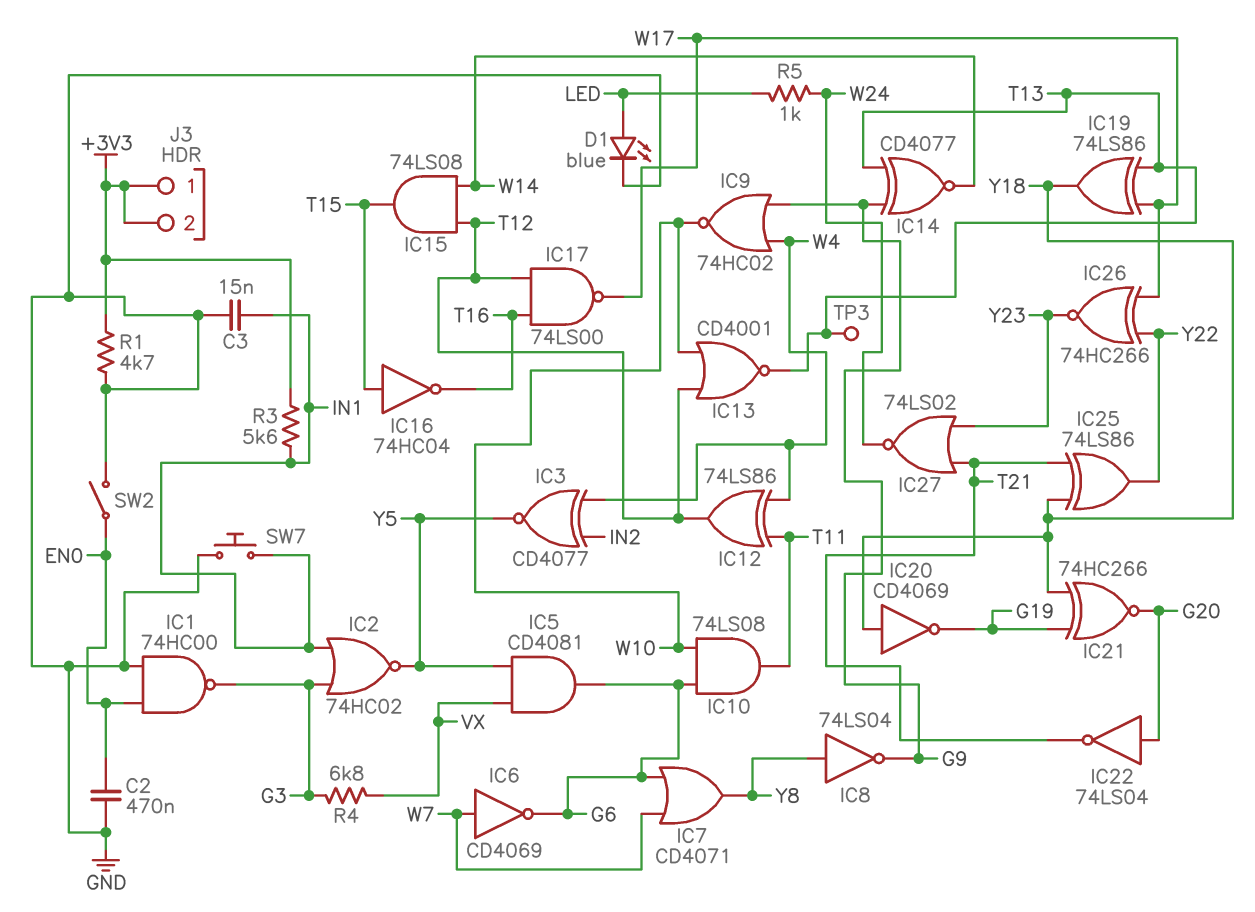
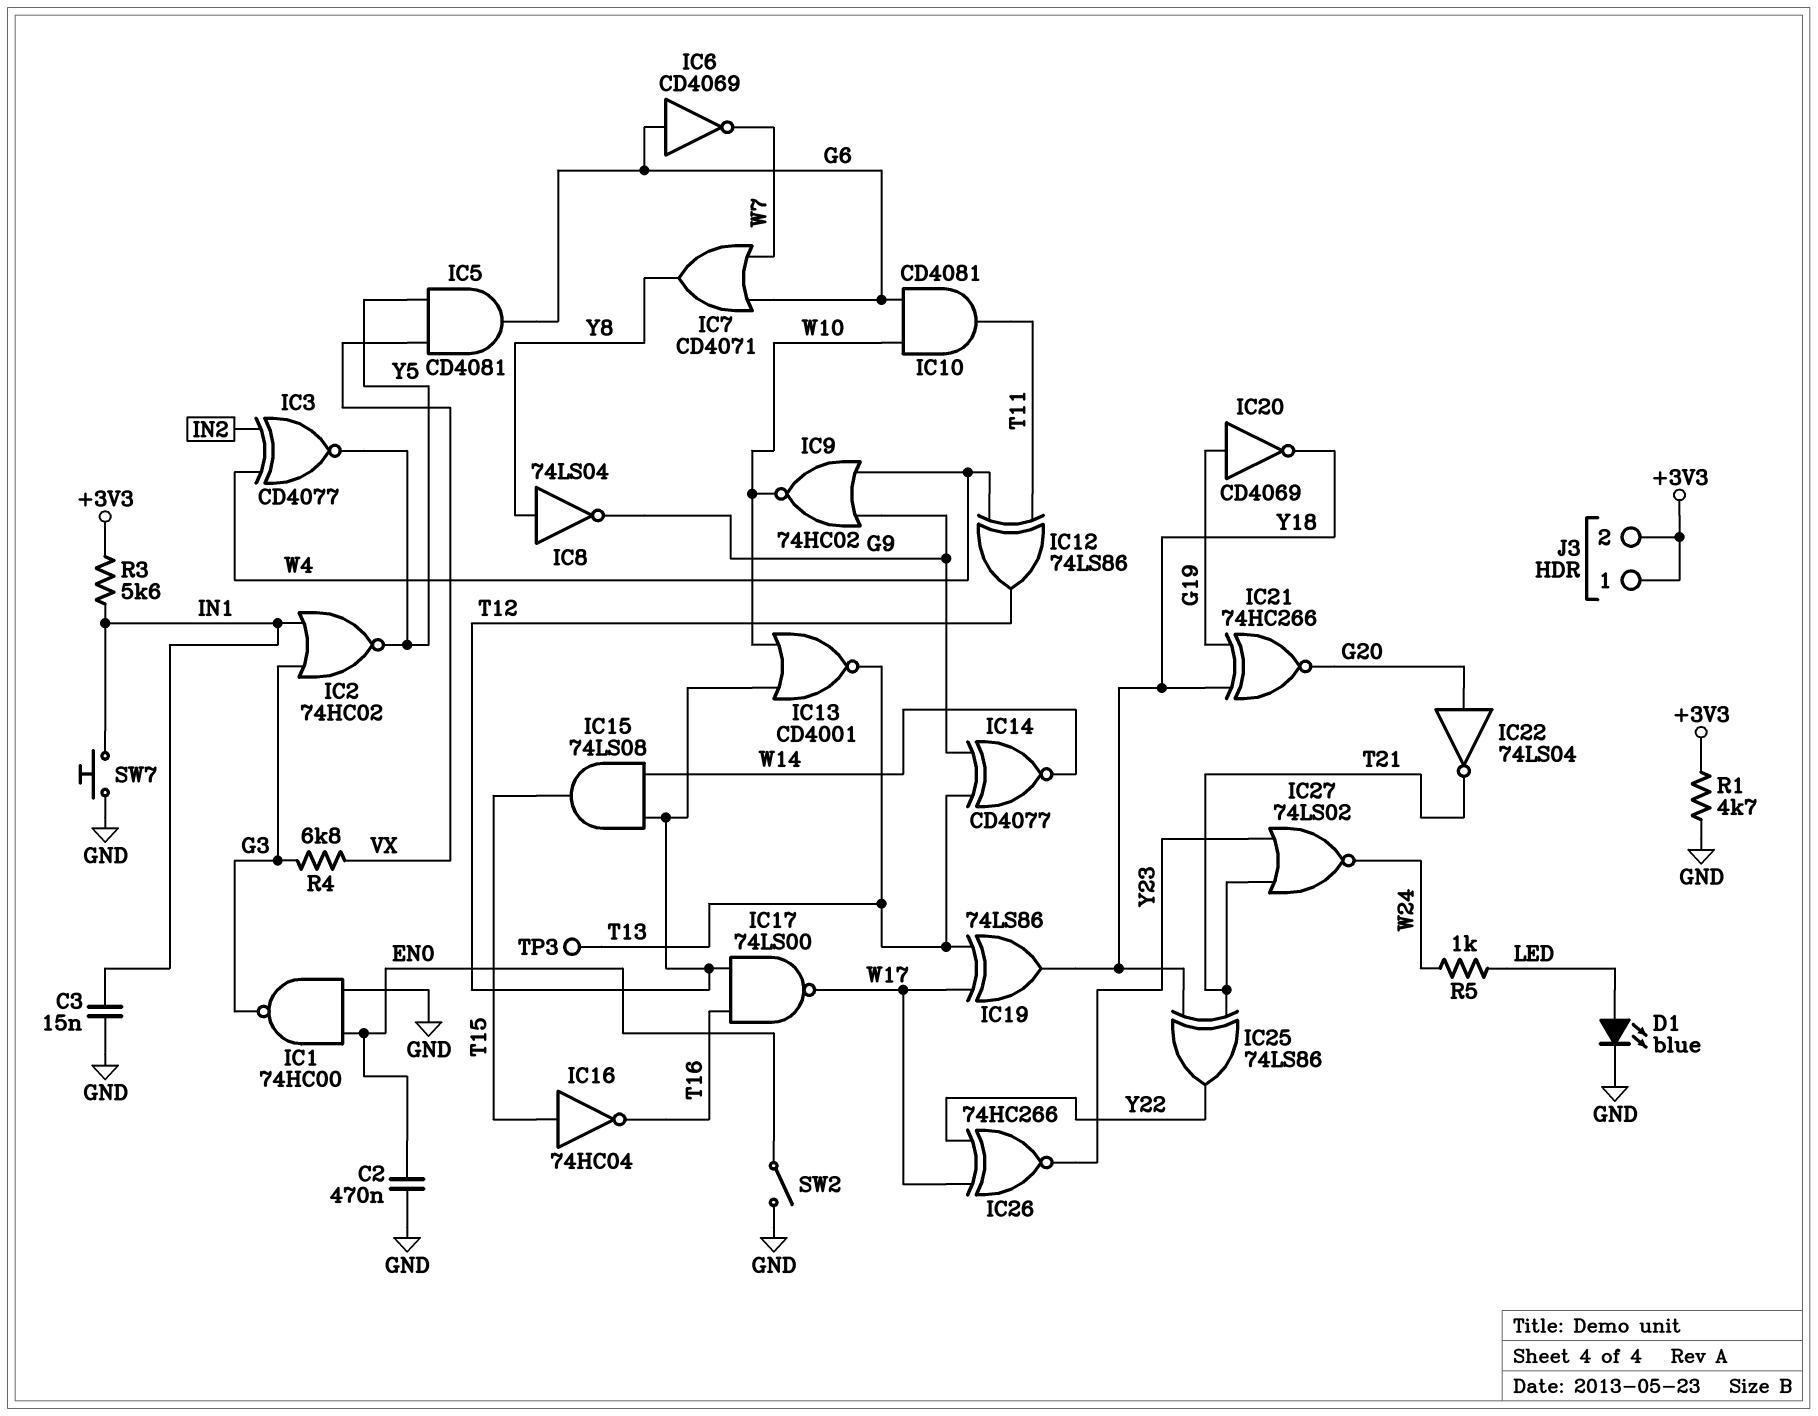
IC6: NOT CD4069 (in W7, out G6) -> NOT CD4069 (in G6, out W7)
IC10: AND 74LS08 (in G6, in W10, out T11) -> AND CD4081 (in G6, in W10, out T11)
IC20: NOT CD4069 (in Y18, out G19) -> NOT CD4069 (in G19, out Y18)

